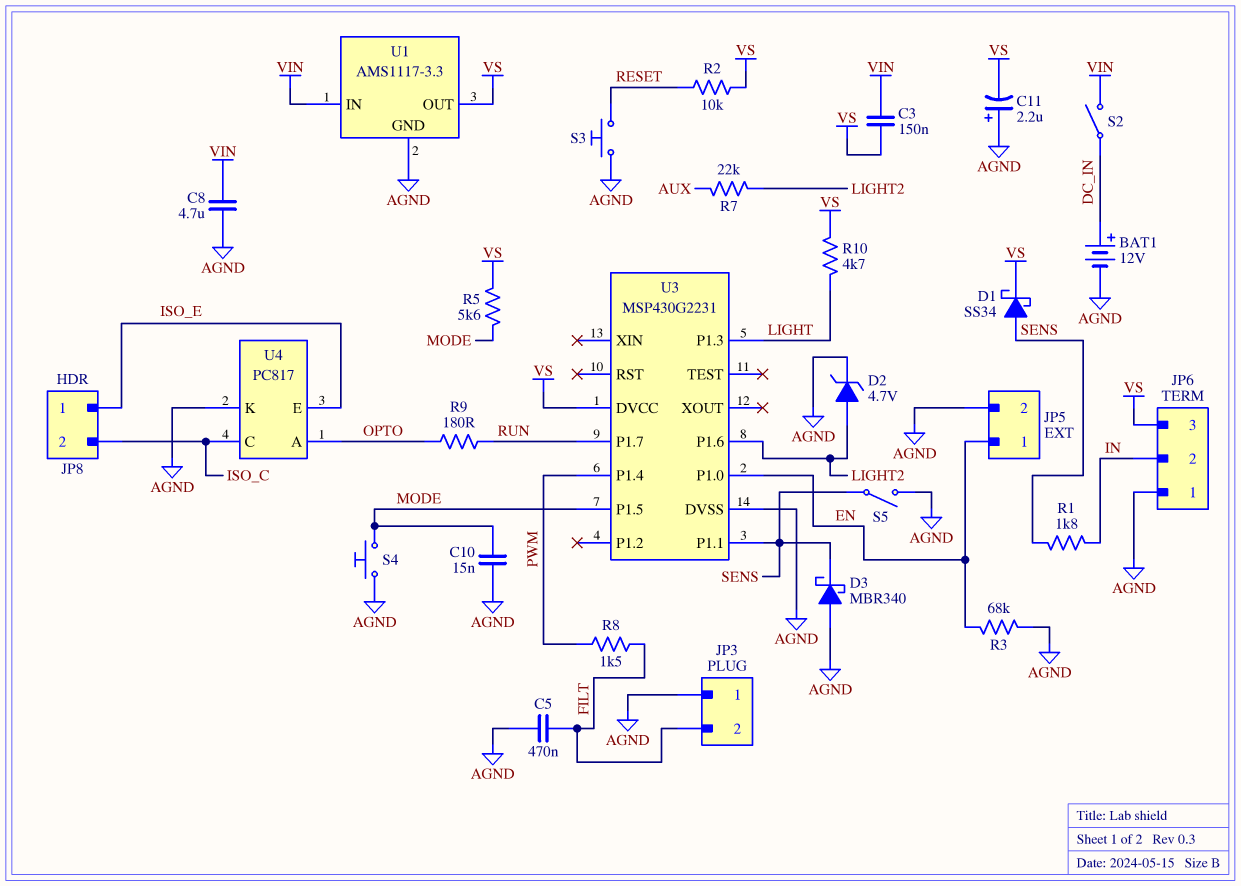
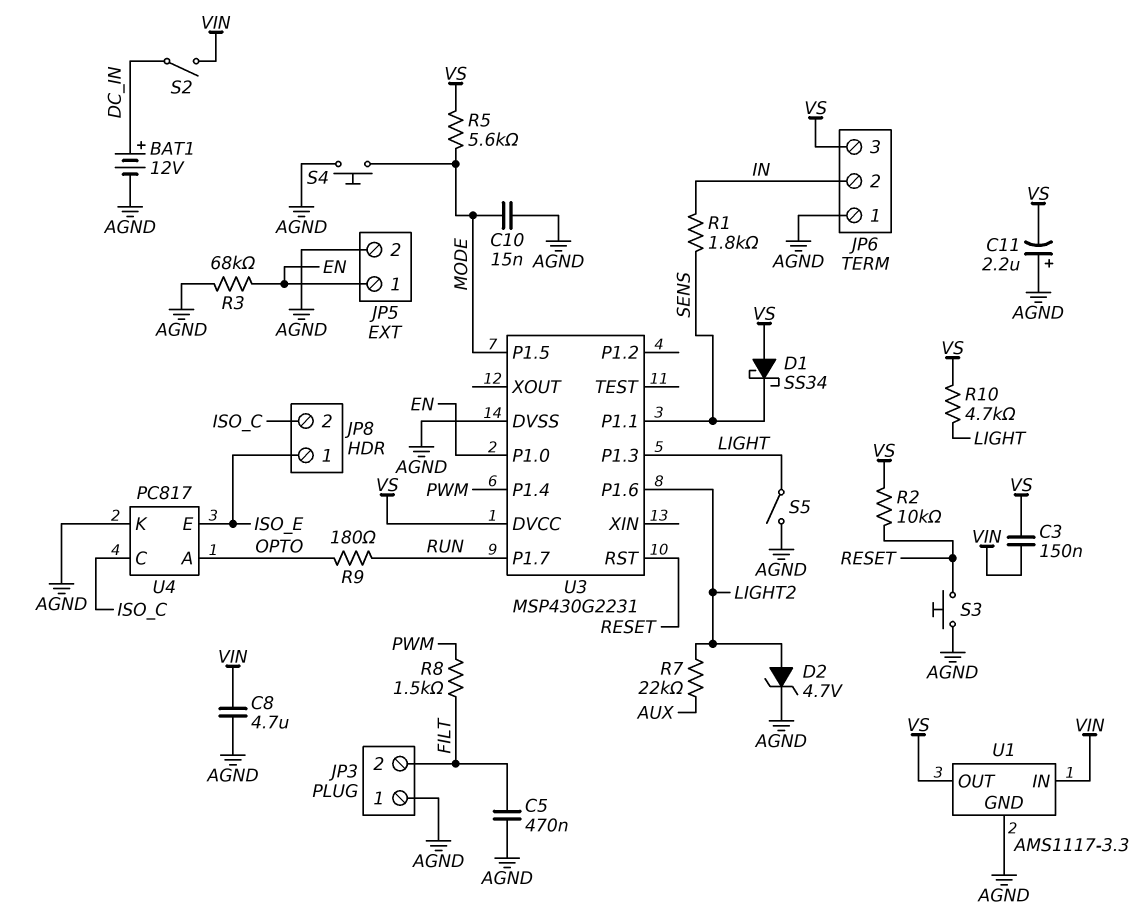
D1: schottky SS34 (A SENS, K VS) -> schottky SS34 (A VS, K SENS)
D3: schottky MBR340 (A AGND, K SENS) -> none
S5: switch (AGND, SENS) -> switch (AGND, LIGHT)
U3 pin RST: none -> RESET

